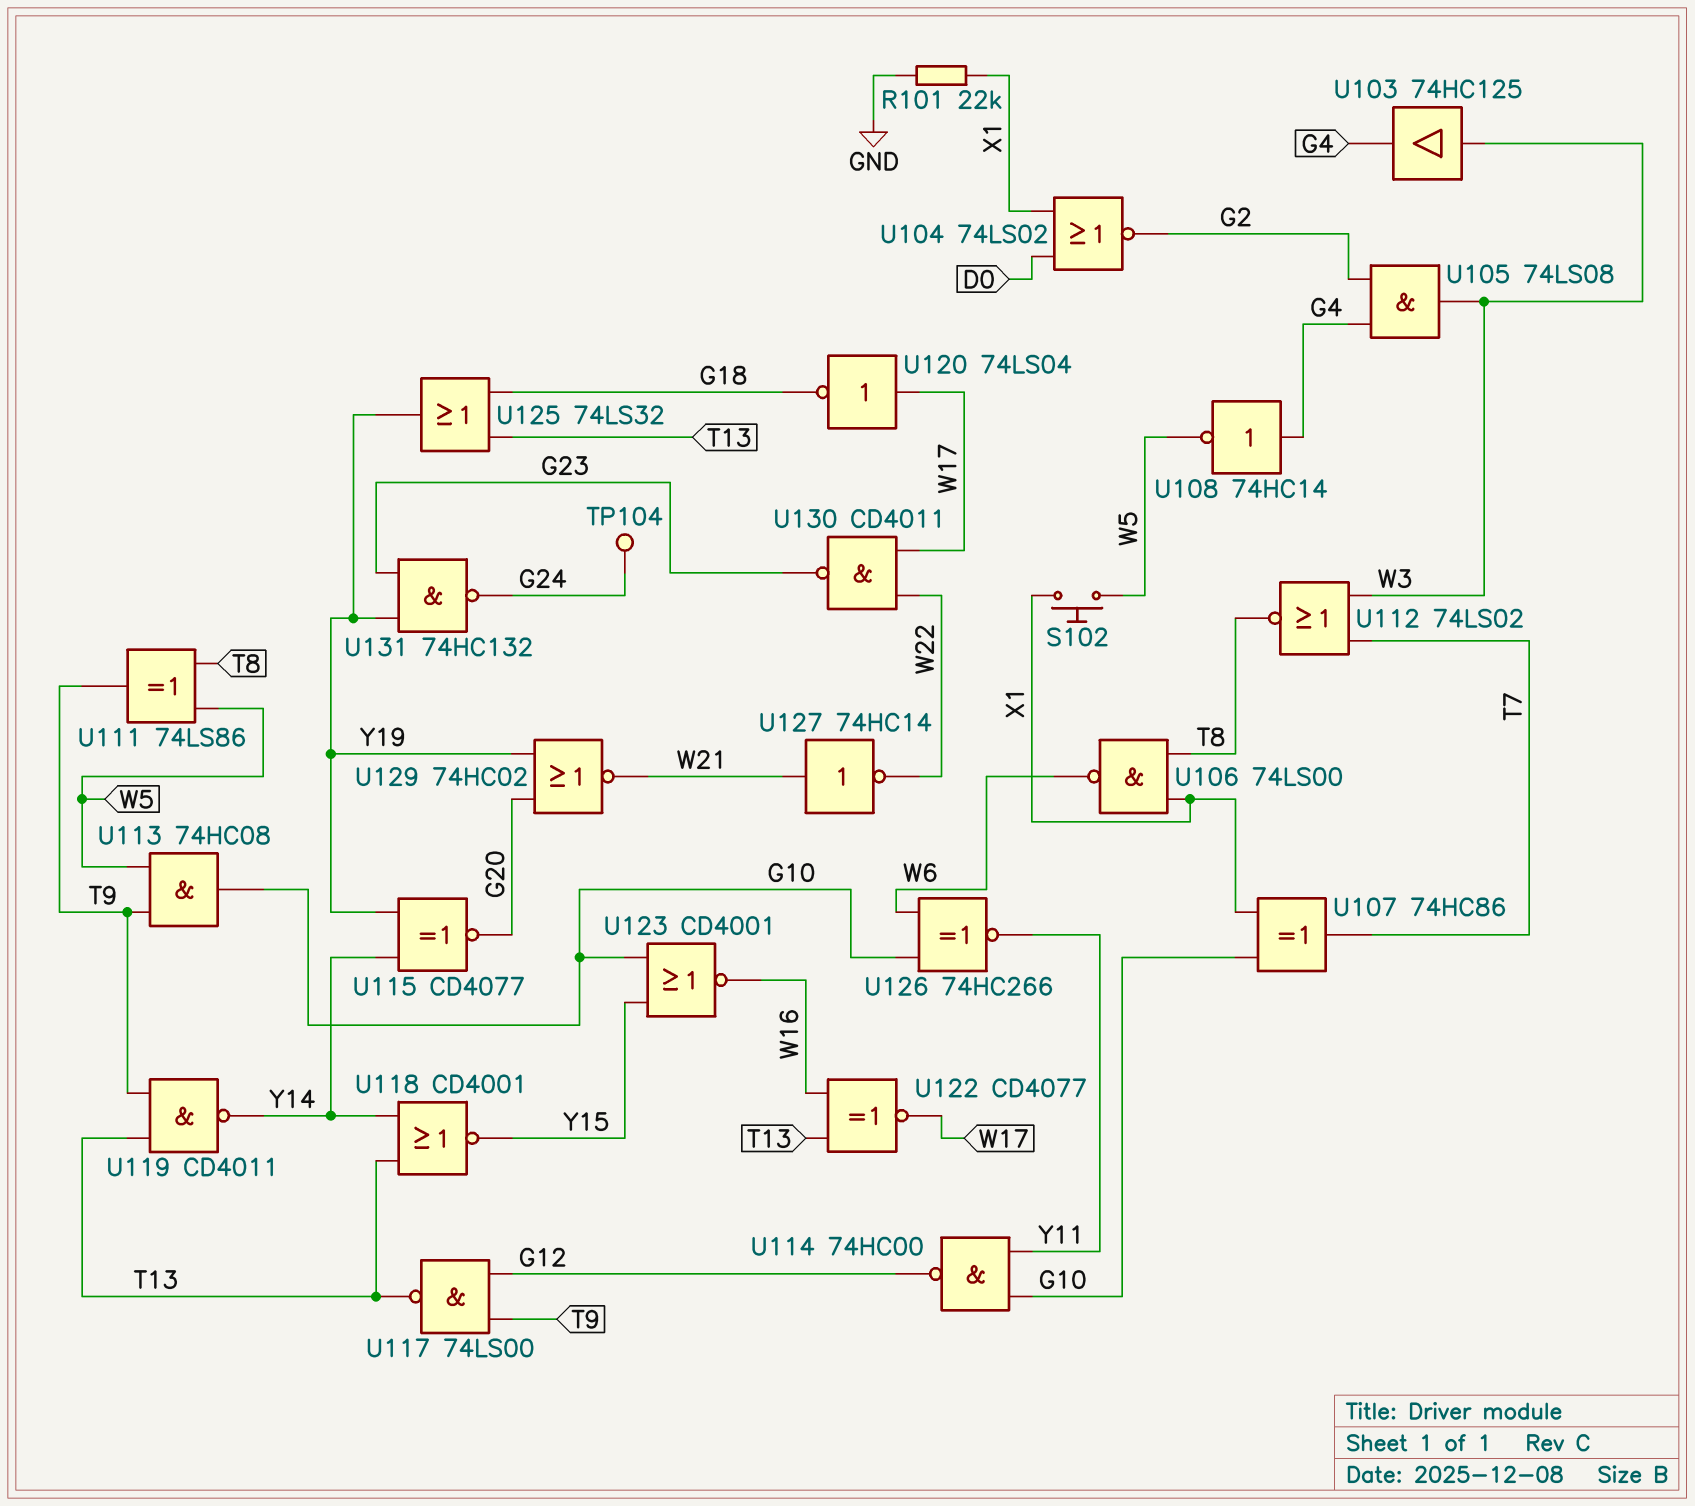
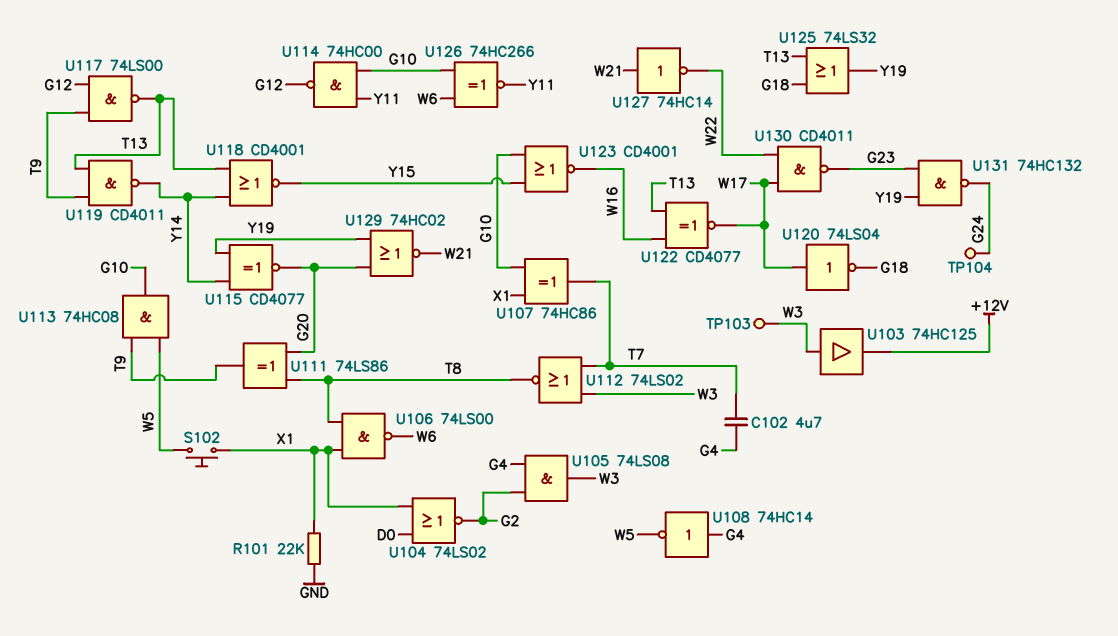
C102: none -> 4.7uF (G4, T7)
TP103: none -> test point (W3)
U103: buffer 74HC125 (in W3, out G4) -> buffer 74HC125 (in W3, out +12V)
U111: XOR 74LS86 (in T8, in W5, out T9) -> XOR 74LS86 (in G20, in T8, out T9)

